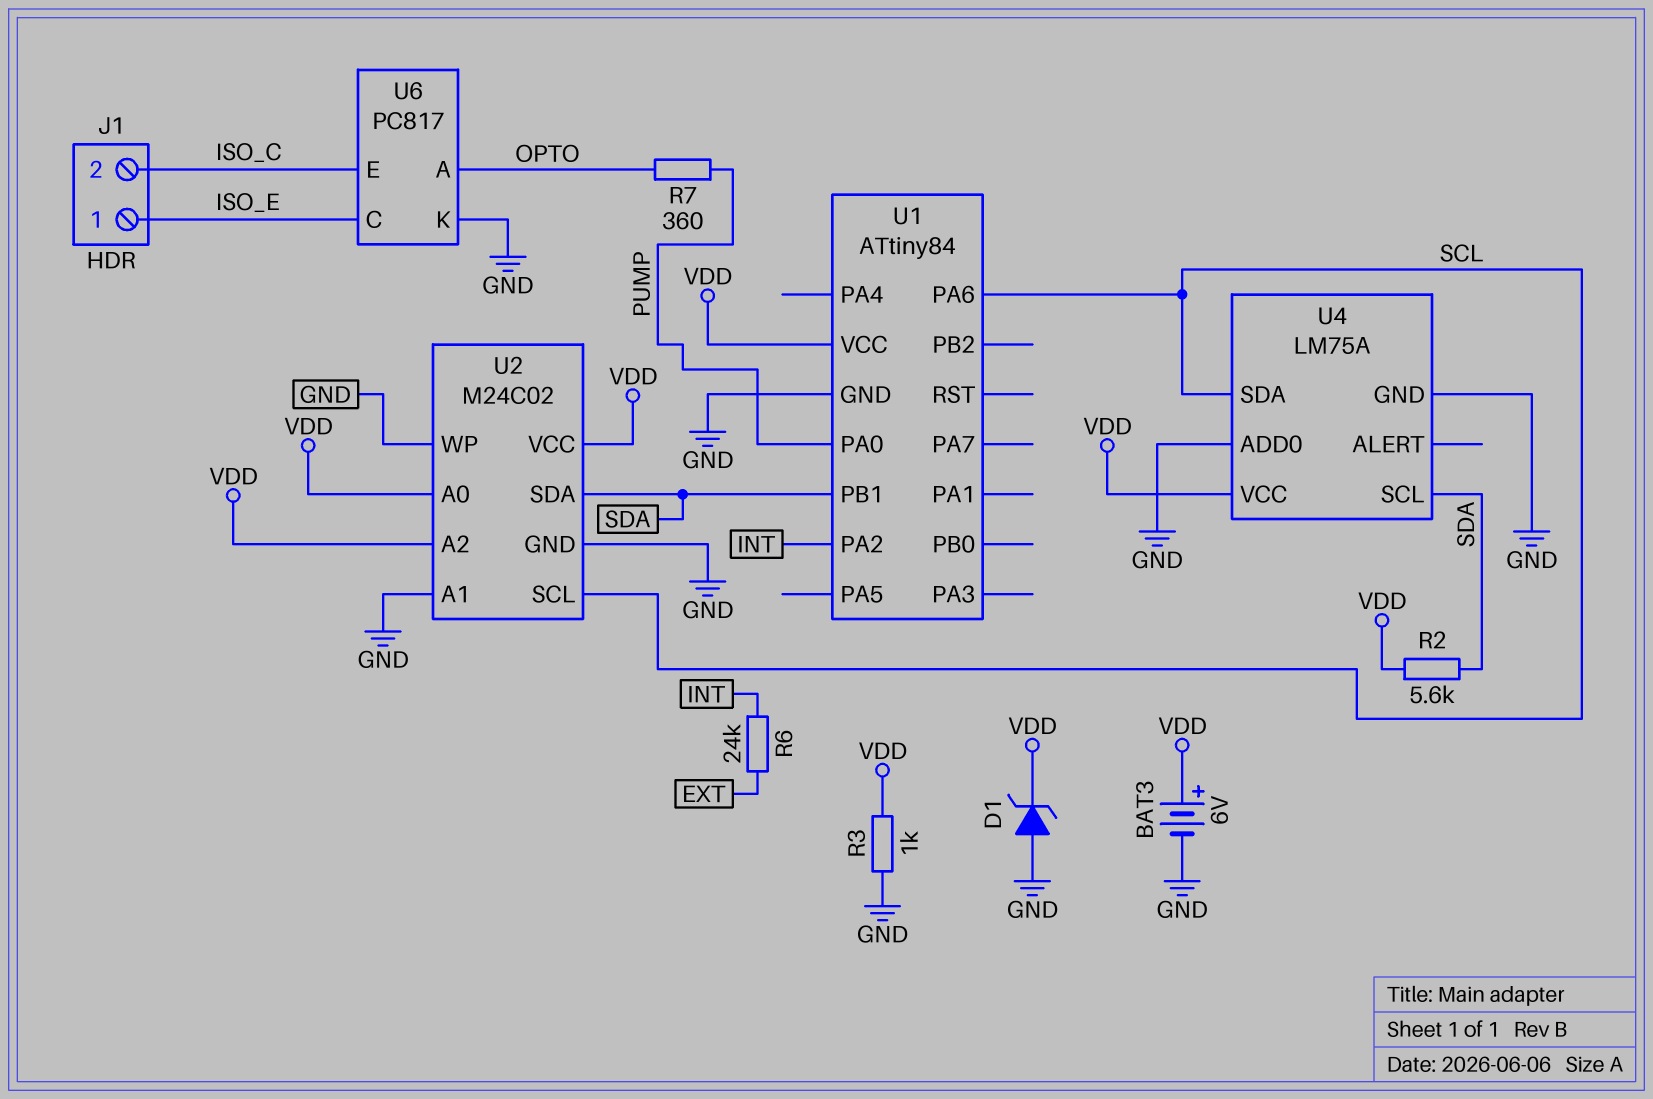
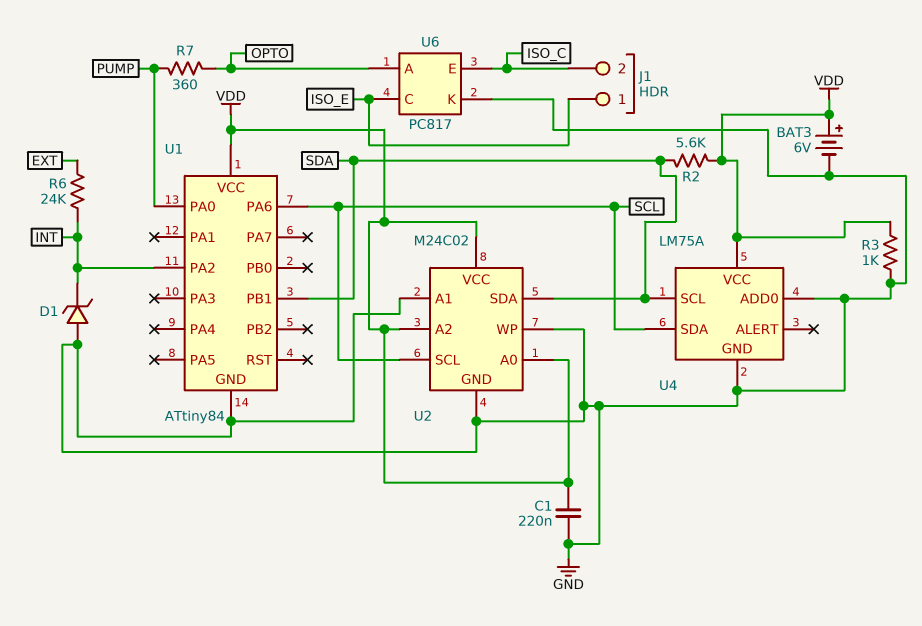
C1: none -> 220nF (GND, VDD)
D1: zener (A GND, K VDD) -> zener (A GND, K INT)

